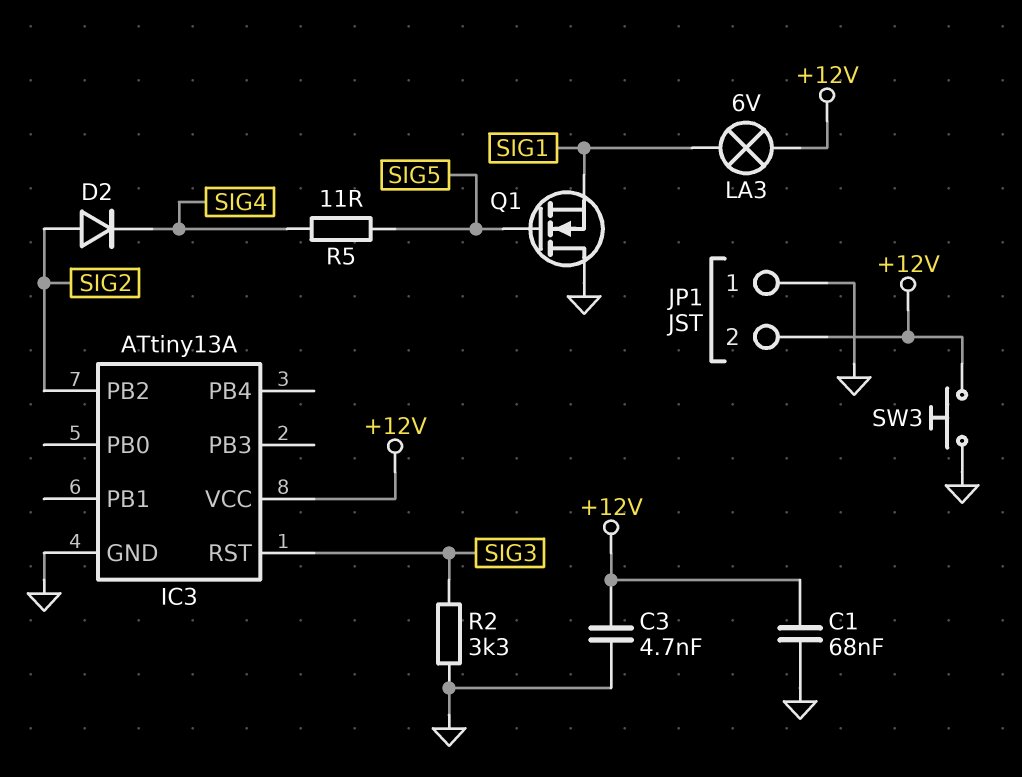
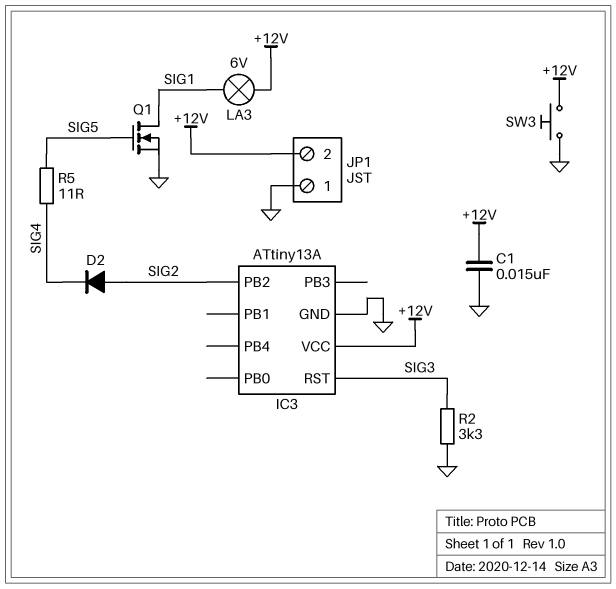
C1: 68nF (+12V, GND) -> 15nF (+12V, GND)
C3: 4.7nF (+12V, GND) -> none
Q1: NMOS (G SIG5, D GND, S SIG1) -> NMOS (G SIG5, D SIG1, S GND)

